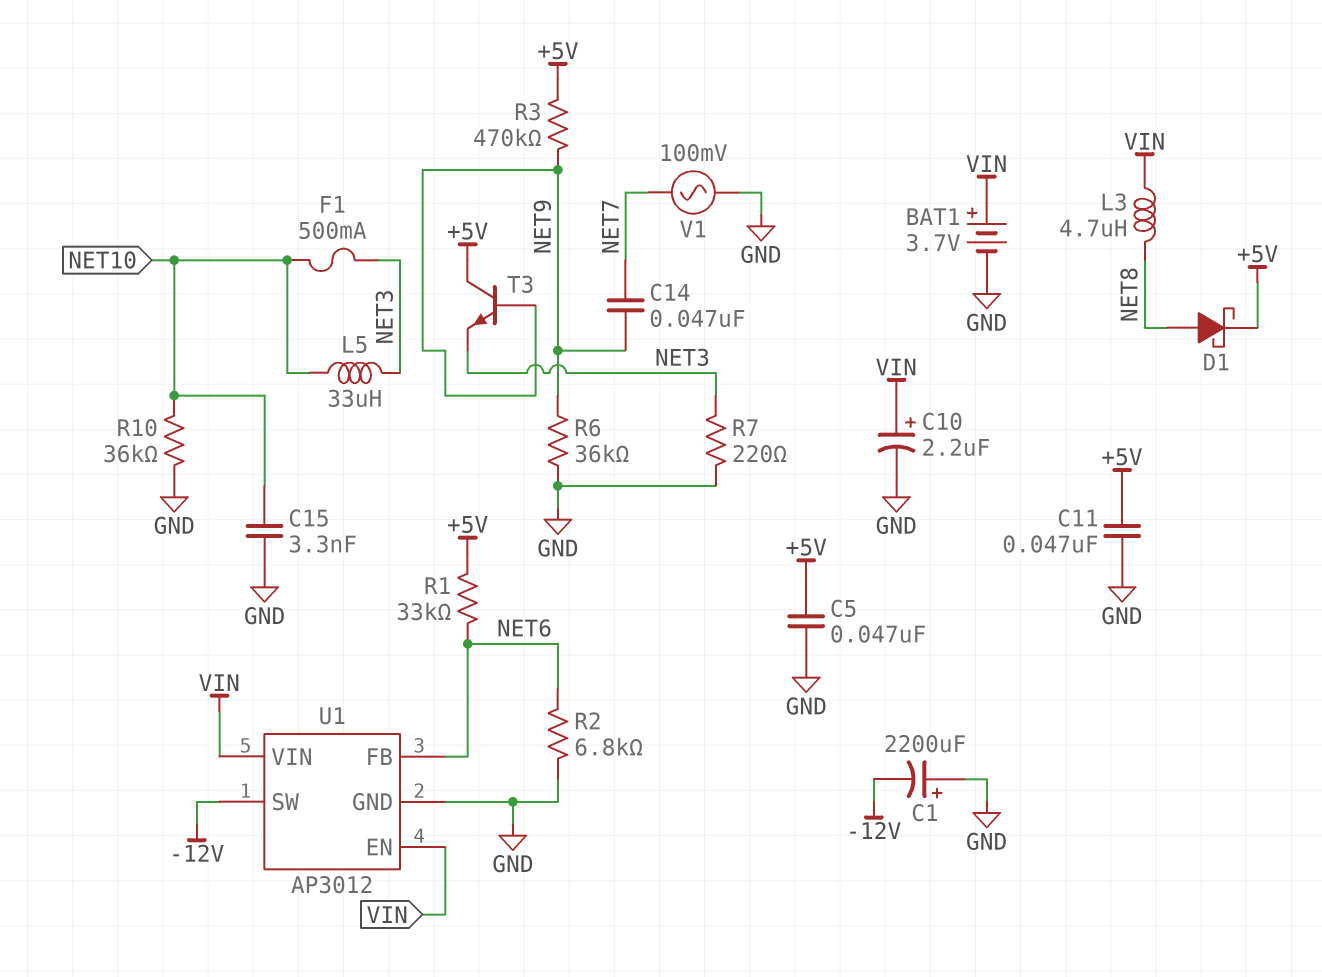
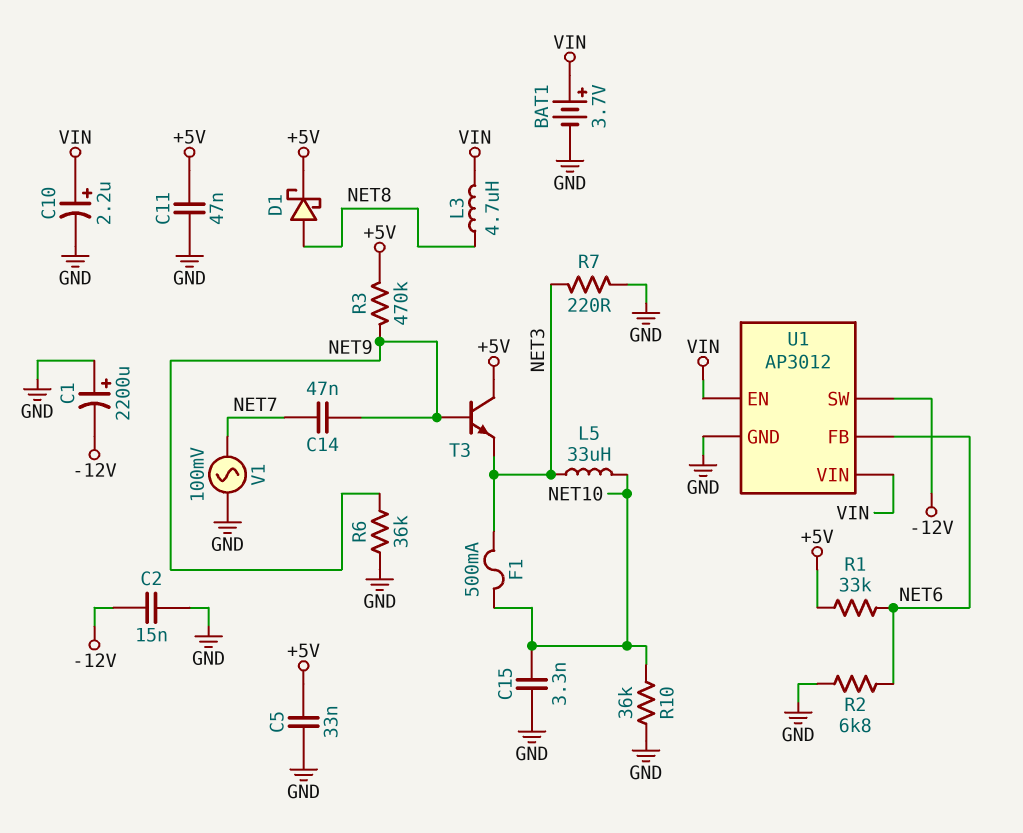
C2: none -> 15nF (-12V, GND)
C5: 47nF (+5V, GND) -> 33nF (+5V, GND)

